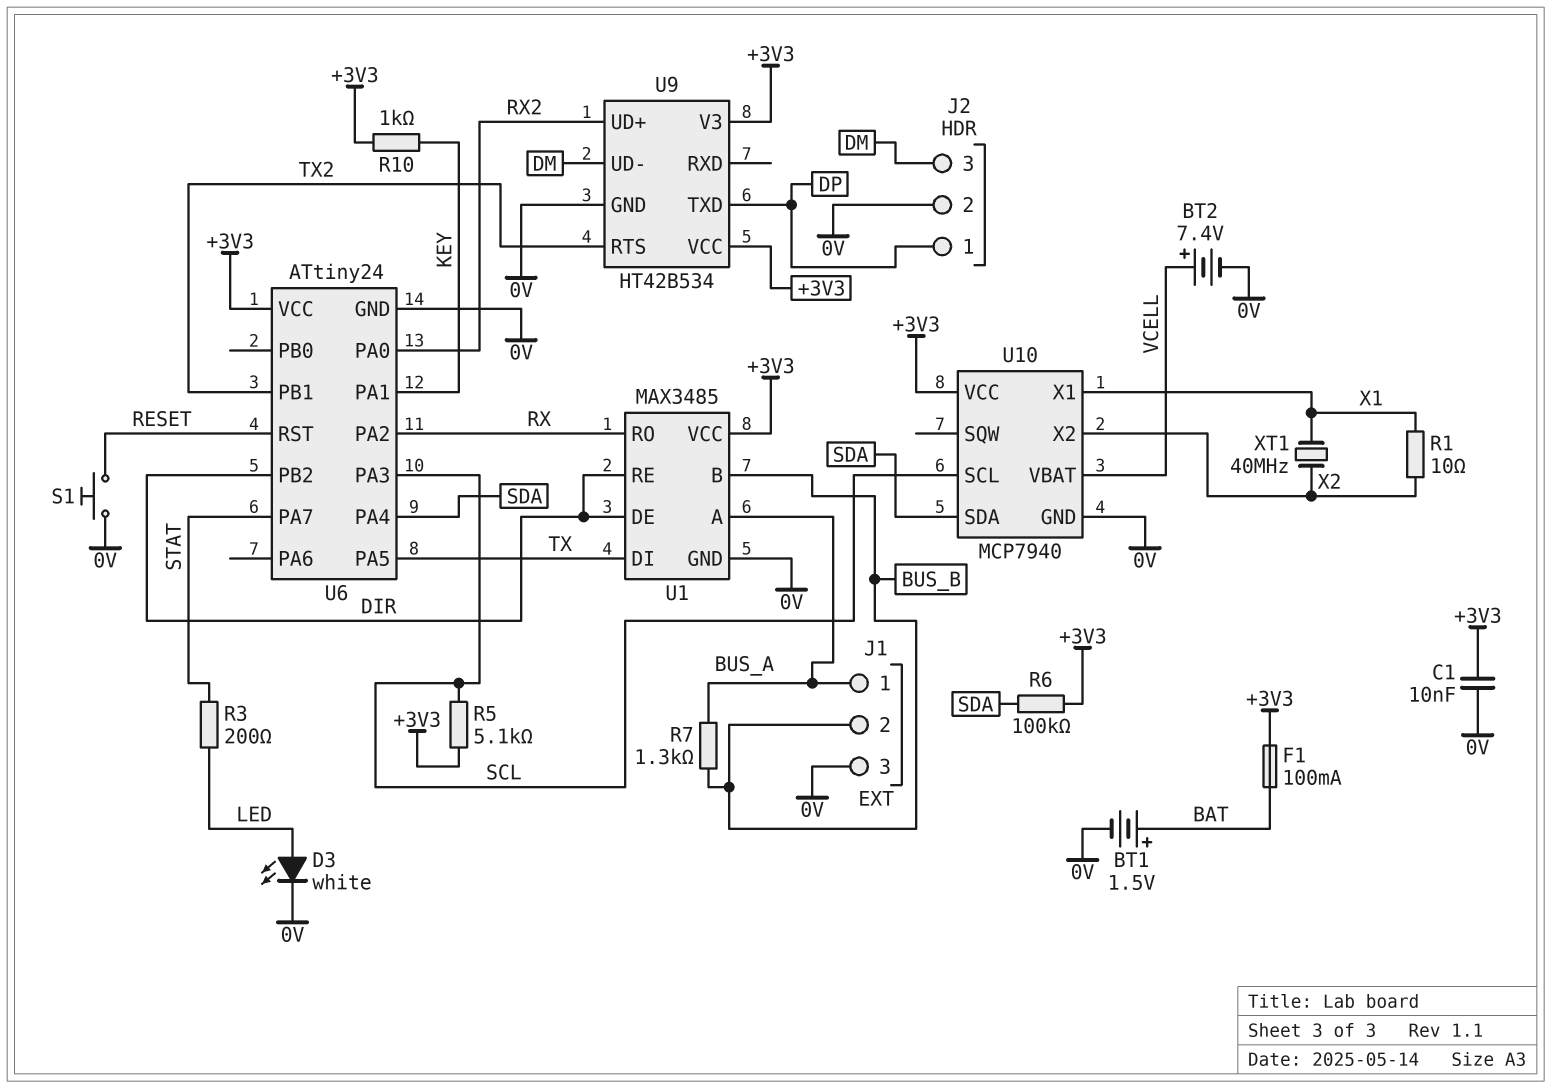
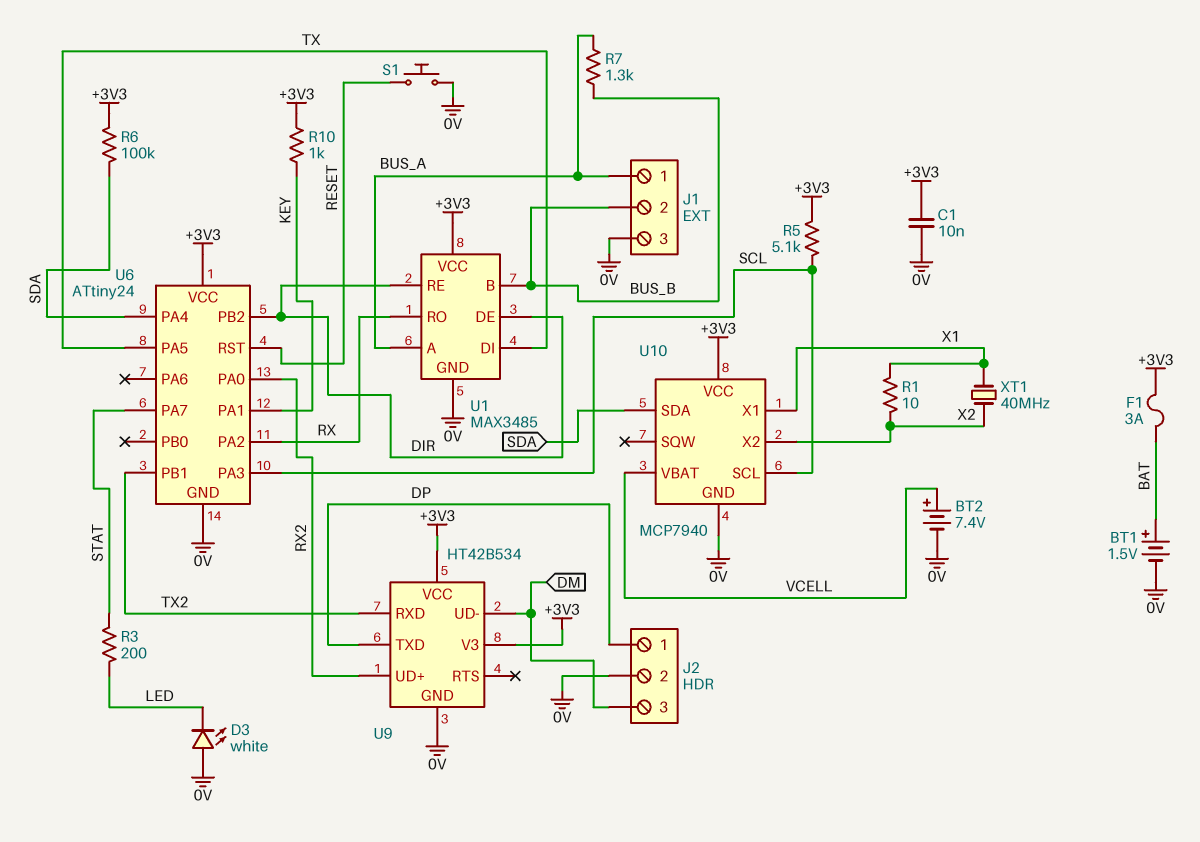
D3: LED white (A LED, K 0V) -> LED white (A 0V, K LED)
F1: 100mA (+3V3, BAT) -> 3A (+3V3, BAT)
U9 pin RTS: TX2 -> none
U9 pin RXD: none -> TX2

